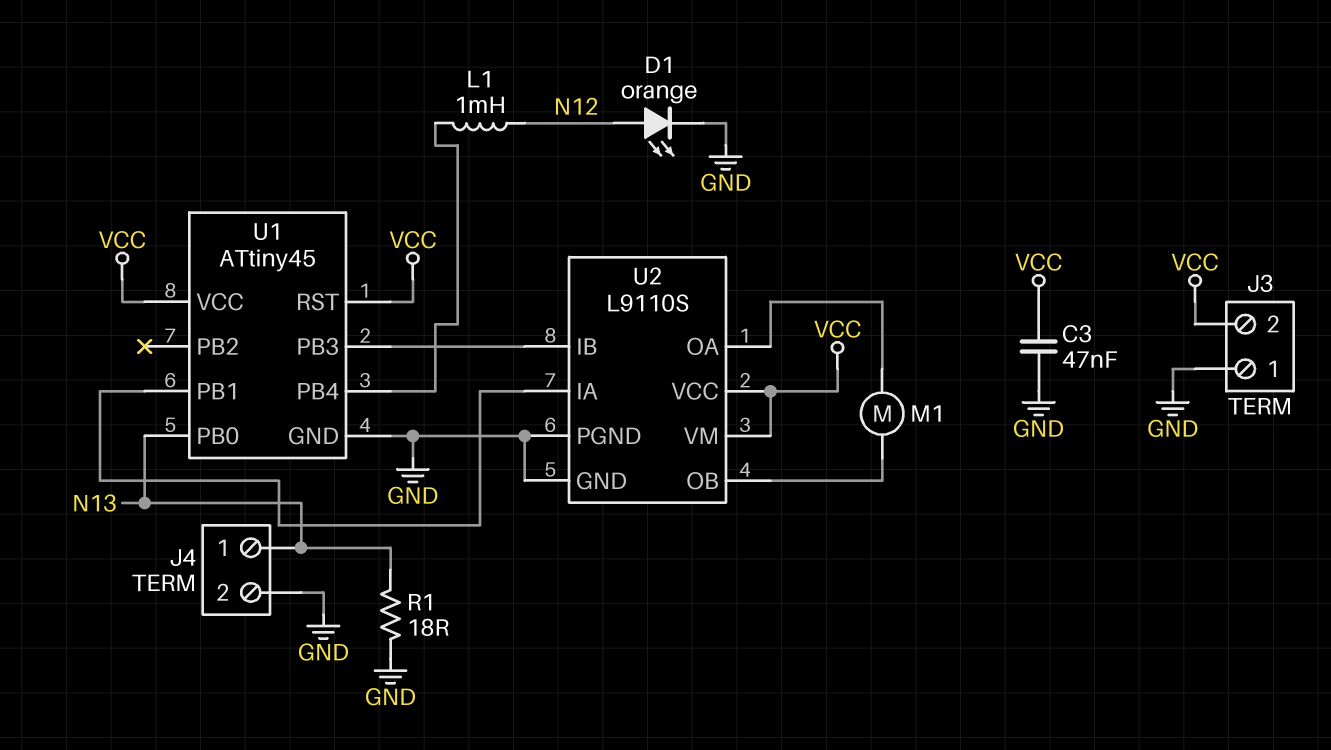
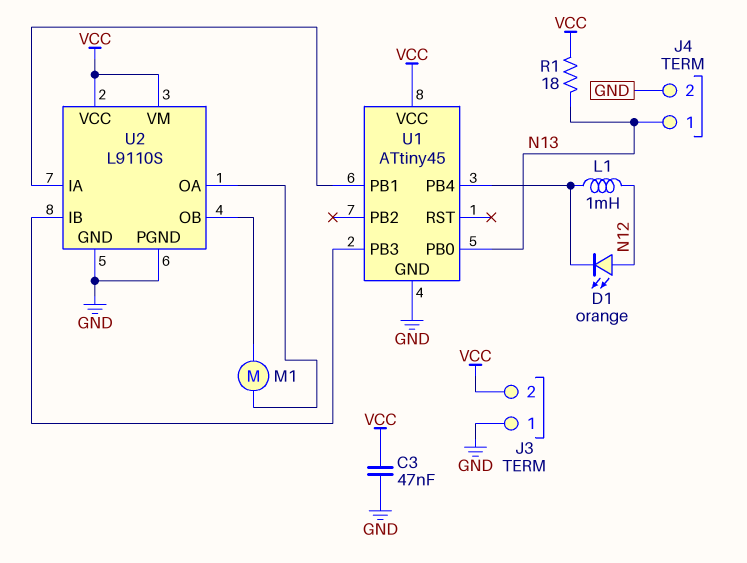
D1: LED orange (A N12, K GND) -> LED orange (A N12, K U1/PB4)
R1: 18 (GND, N13) -> 18 (N13, VCC)
U1 pin RST: VCC -> none

